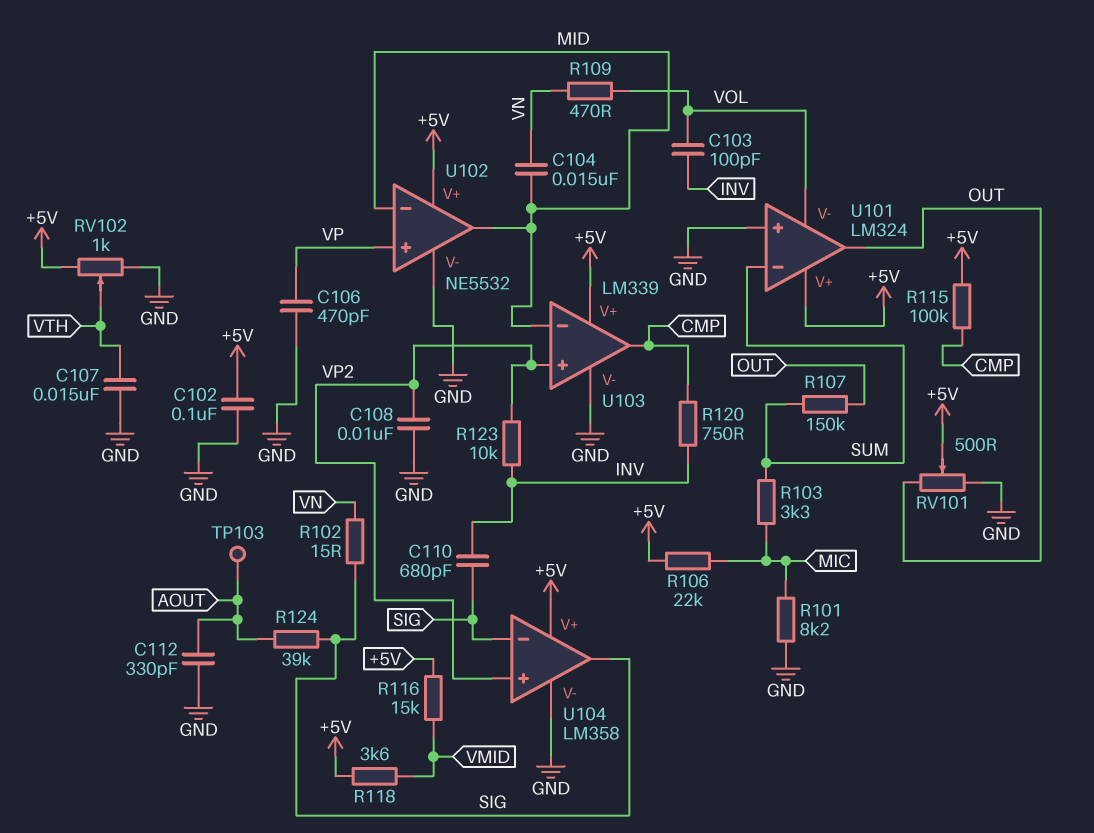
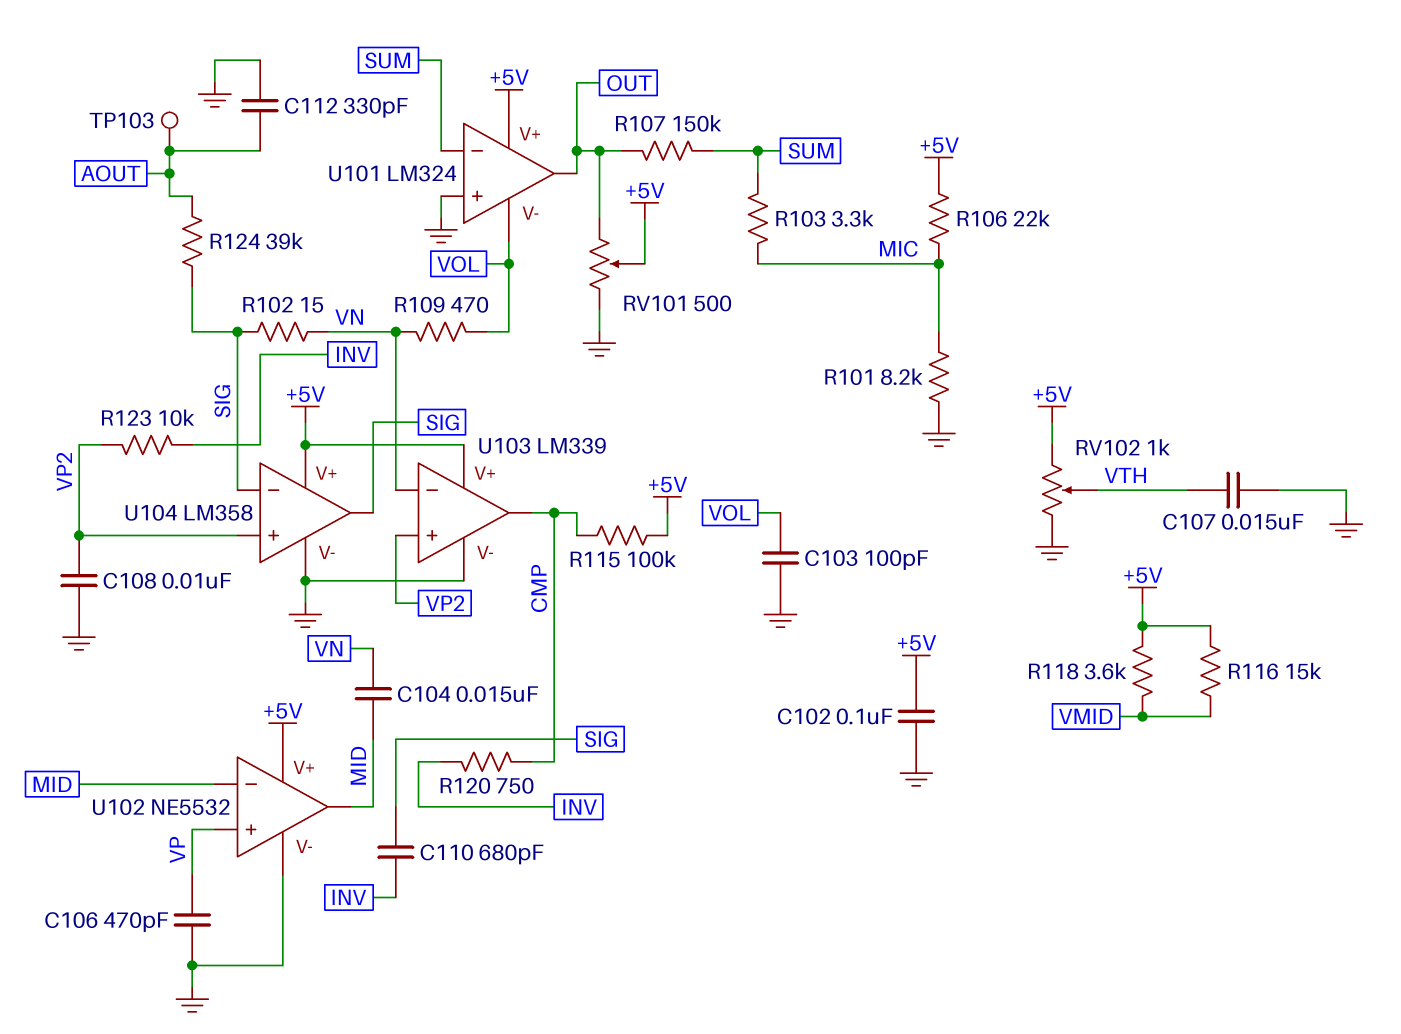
C103: 100pF (INV, VOL) -> 100pF (GND, VOL)
U103 pin in-: MID -> VN

